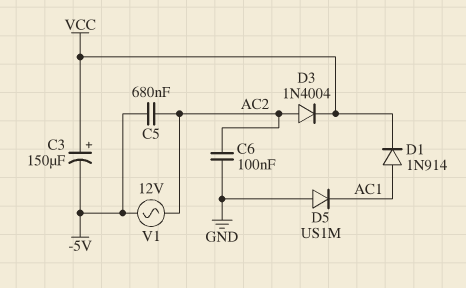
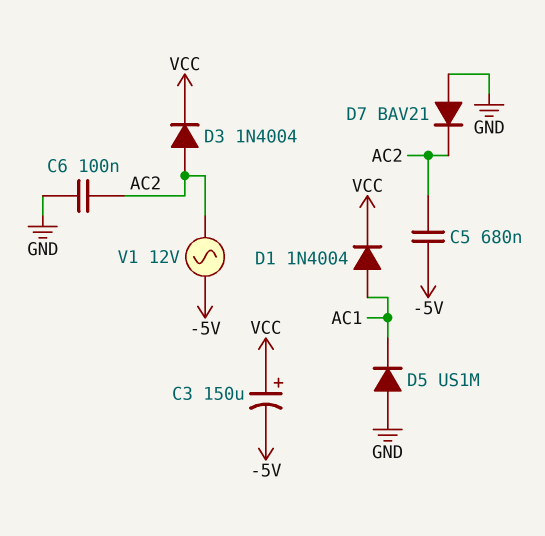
D1: diode 1N914 (A AC1, K VCC) -> diode 1N4004 (A AC1, K VCC)
D7: none -> diode BAV21 (A GND, K AC2)

